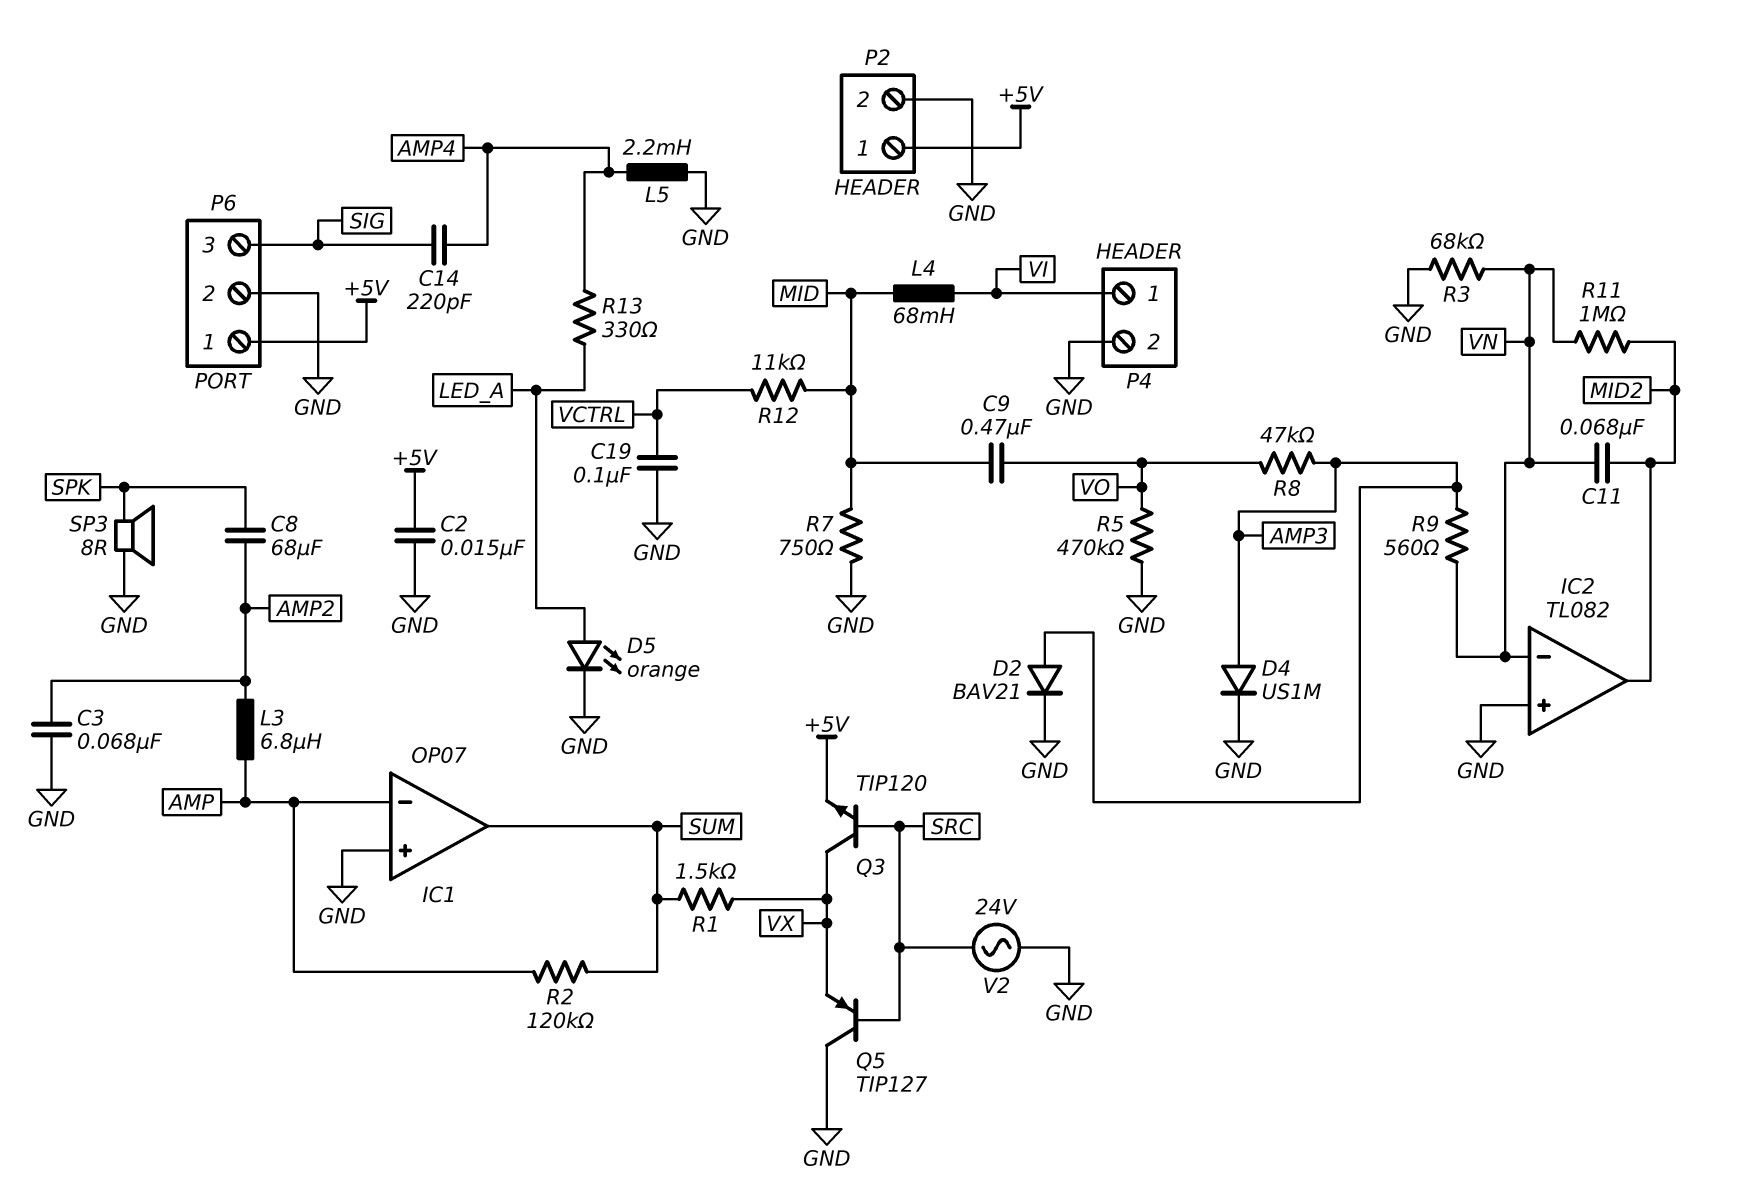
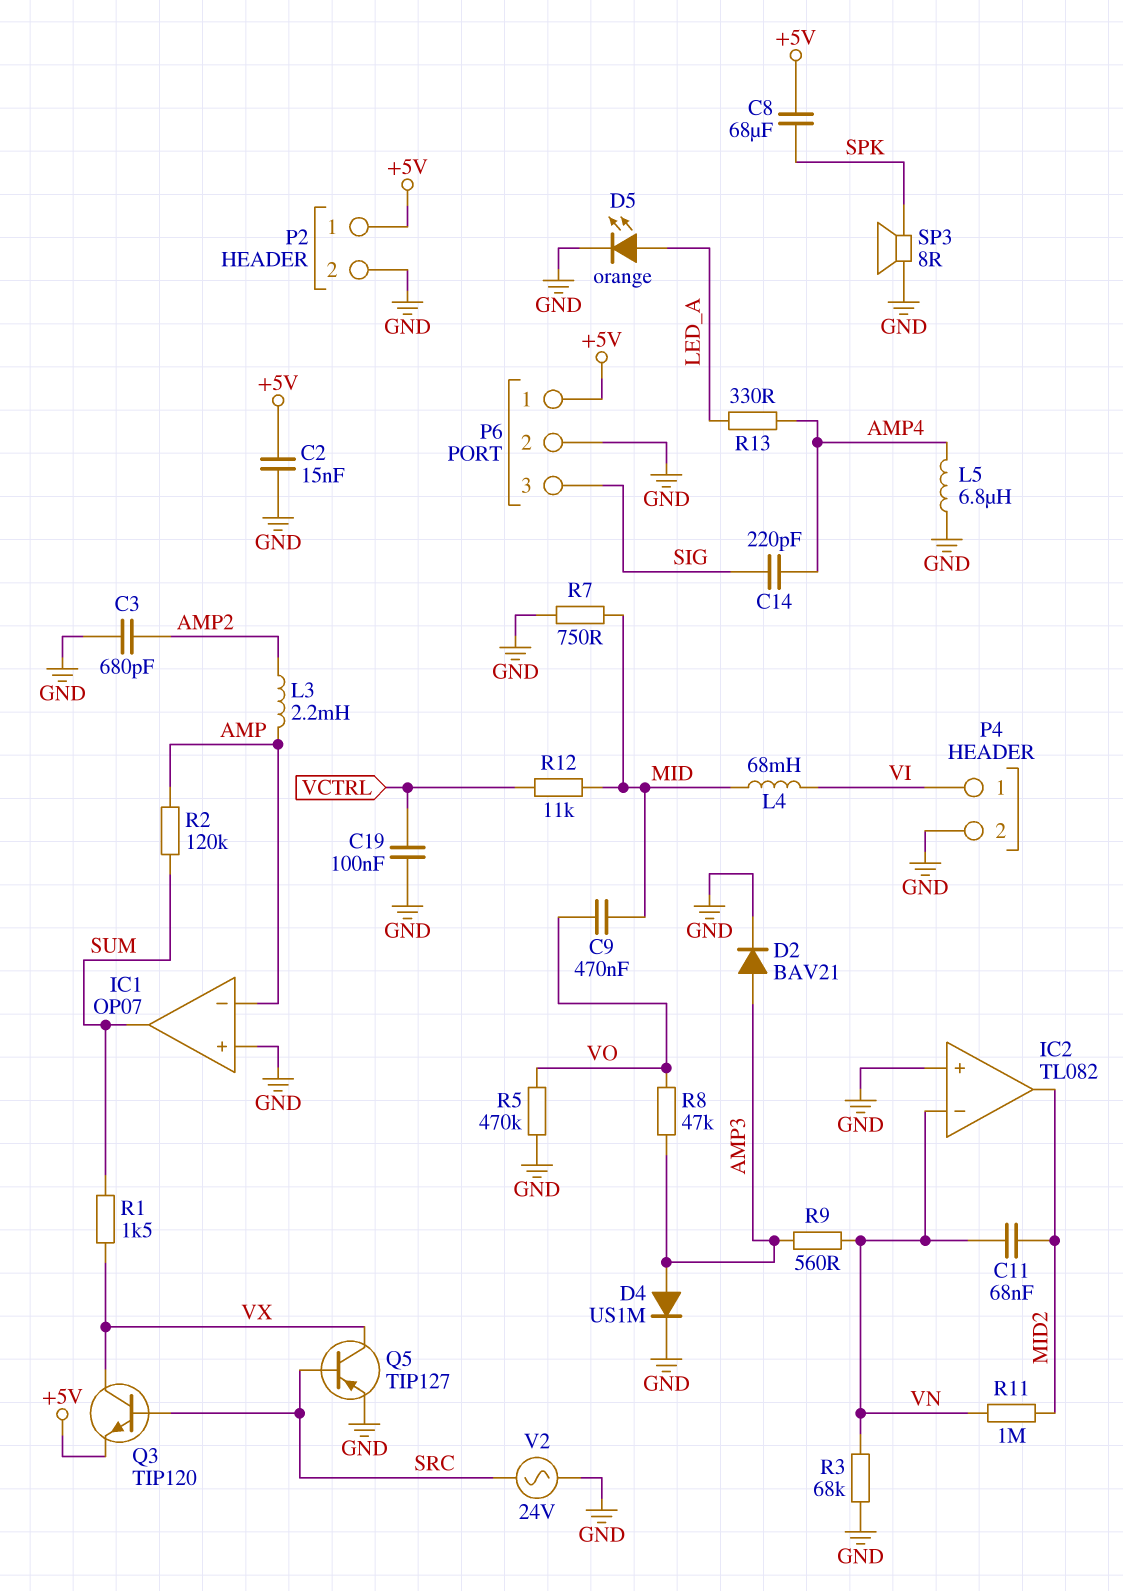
C3: 68nF (AMP2, GND) -> 680pF (AMP2, GND)
C8: 68uF (AMP2, SPK) -> 68uF (+5V, SPK)
L3: 6.8uH (AMP, AMP2) -> 2.2mH (AMP, AMP2)
L5: 2.2mH (AMP4, GND) -> 6.8uH (AMP4, GND)
Q5: PNP TIP127 (B SRC, C GND, E VX) -> PNP TIP127 (B SRC, C VX, E GND)

